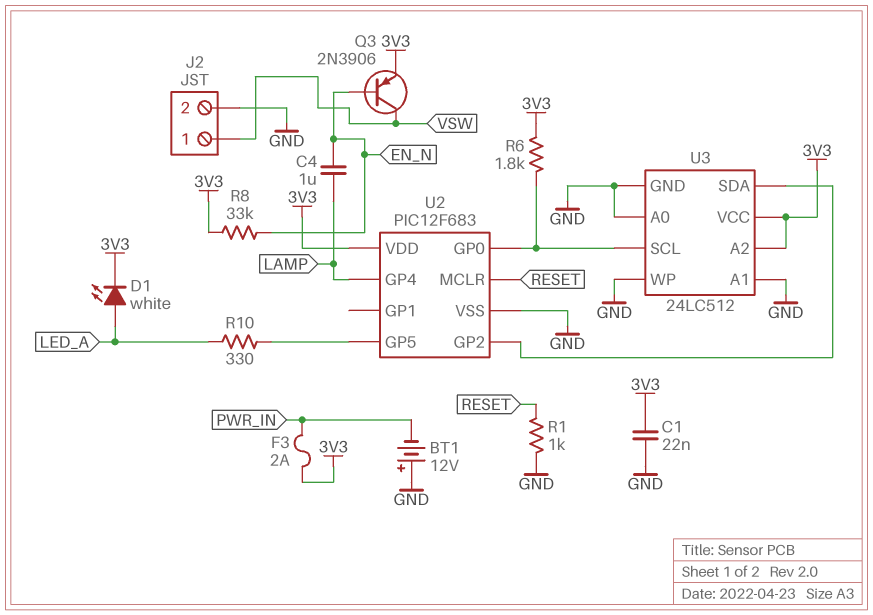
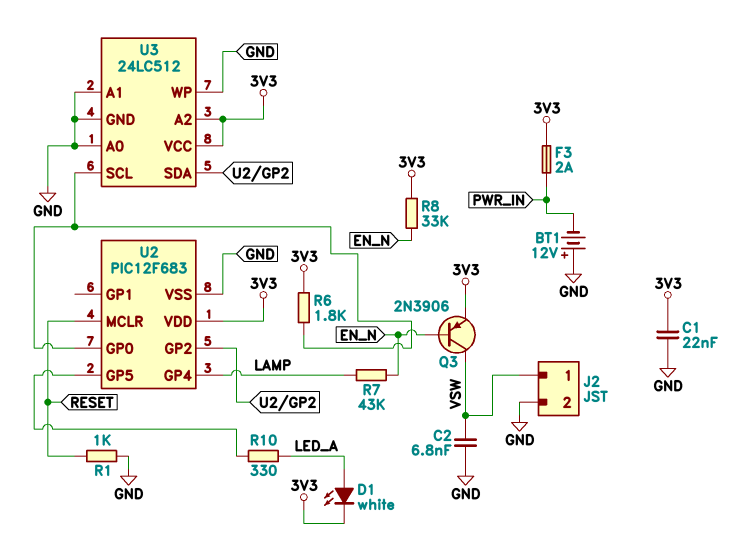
C2: none -> 6.8nF (GND, VSW)
C4: 1uF (EN_N, LAMP) -> none
R7: none -> 43k (EN_N, LAMP)

